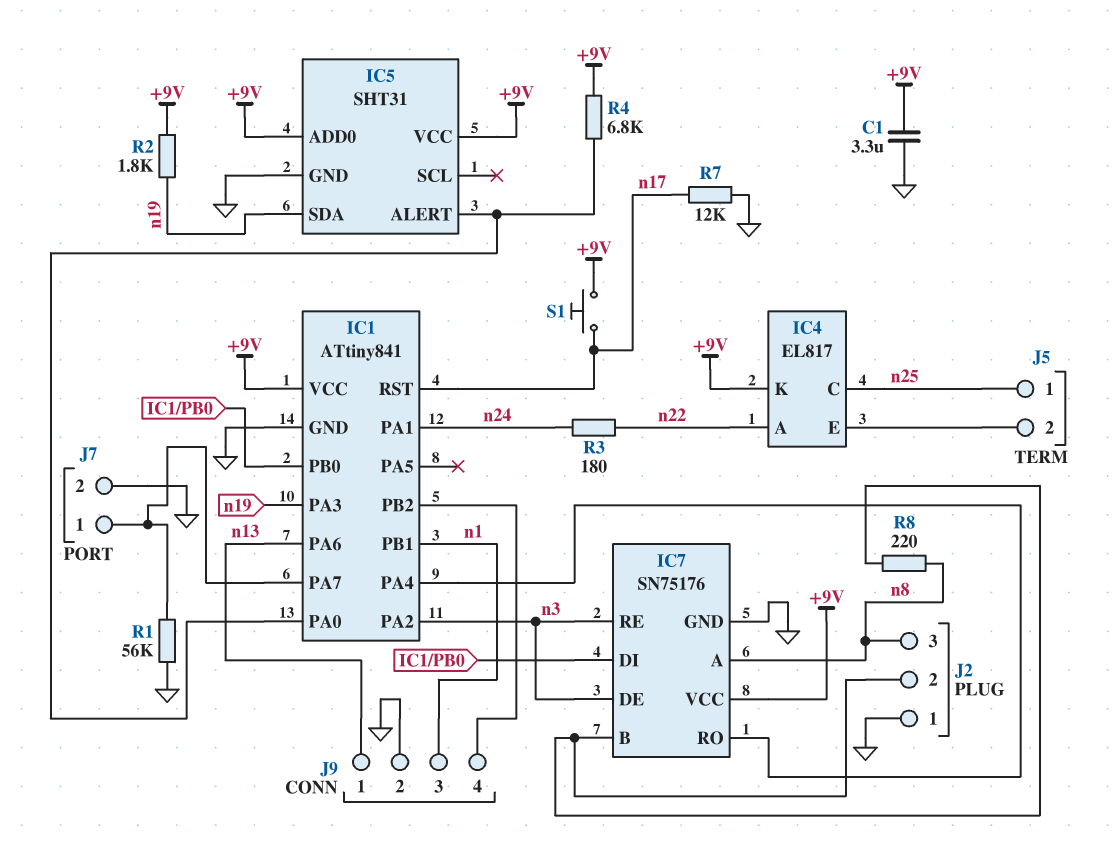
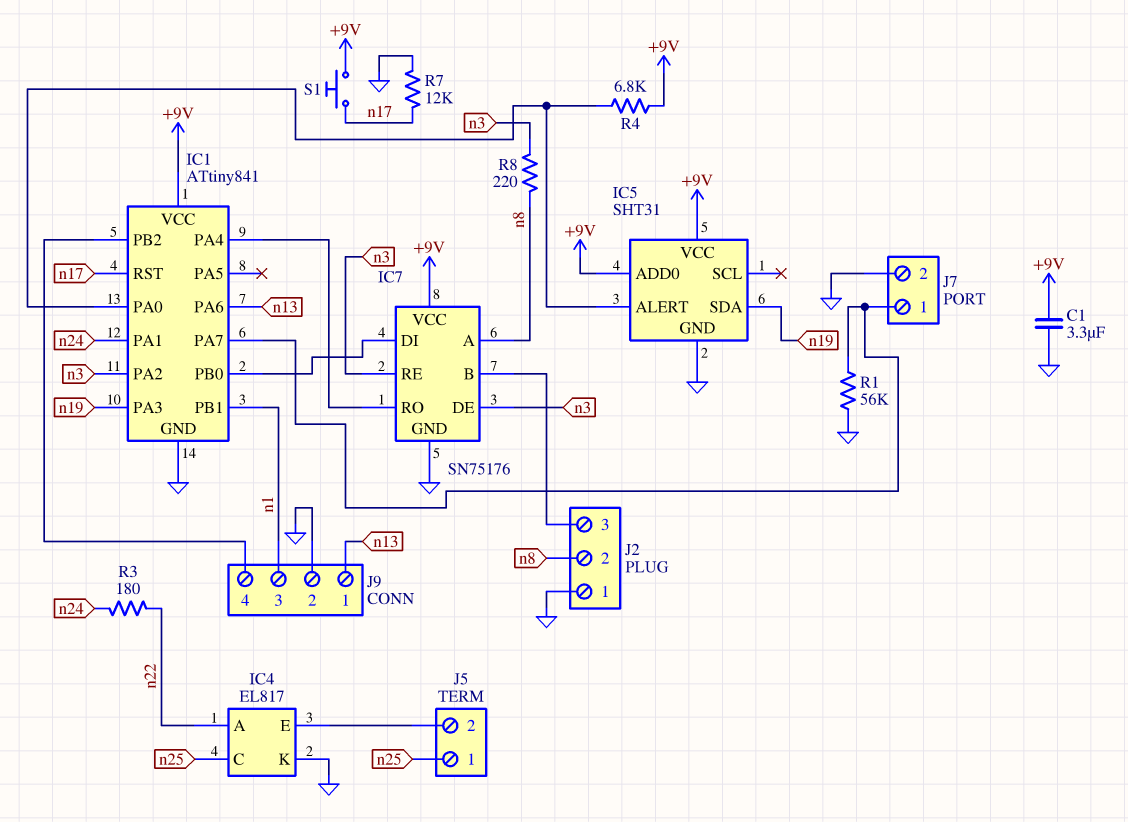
IC4 pin K: +9V -> GND
J2 pin 2: IC7/B -> n8
J2 pin 3: n8 -> IC7/B
R2: 1.8k (+9V, n19) -> none
R8: 220 (IC7/B, n8) -> 220 (n3, n8)

